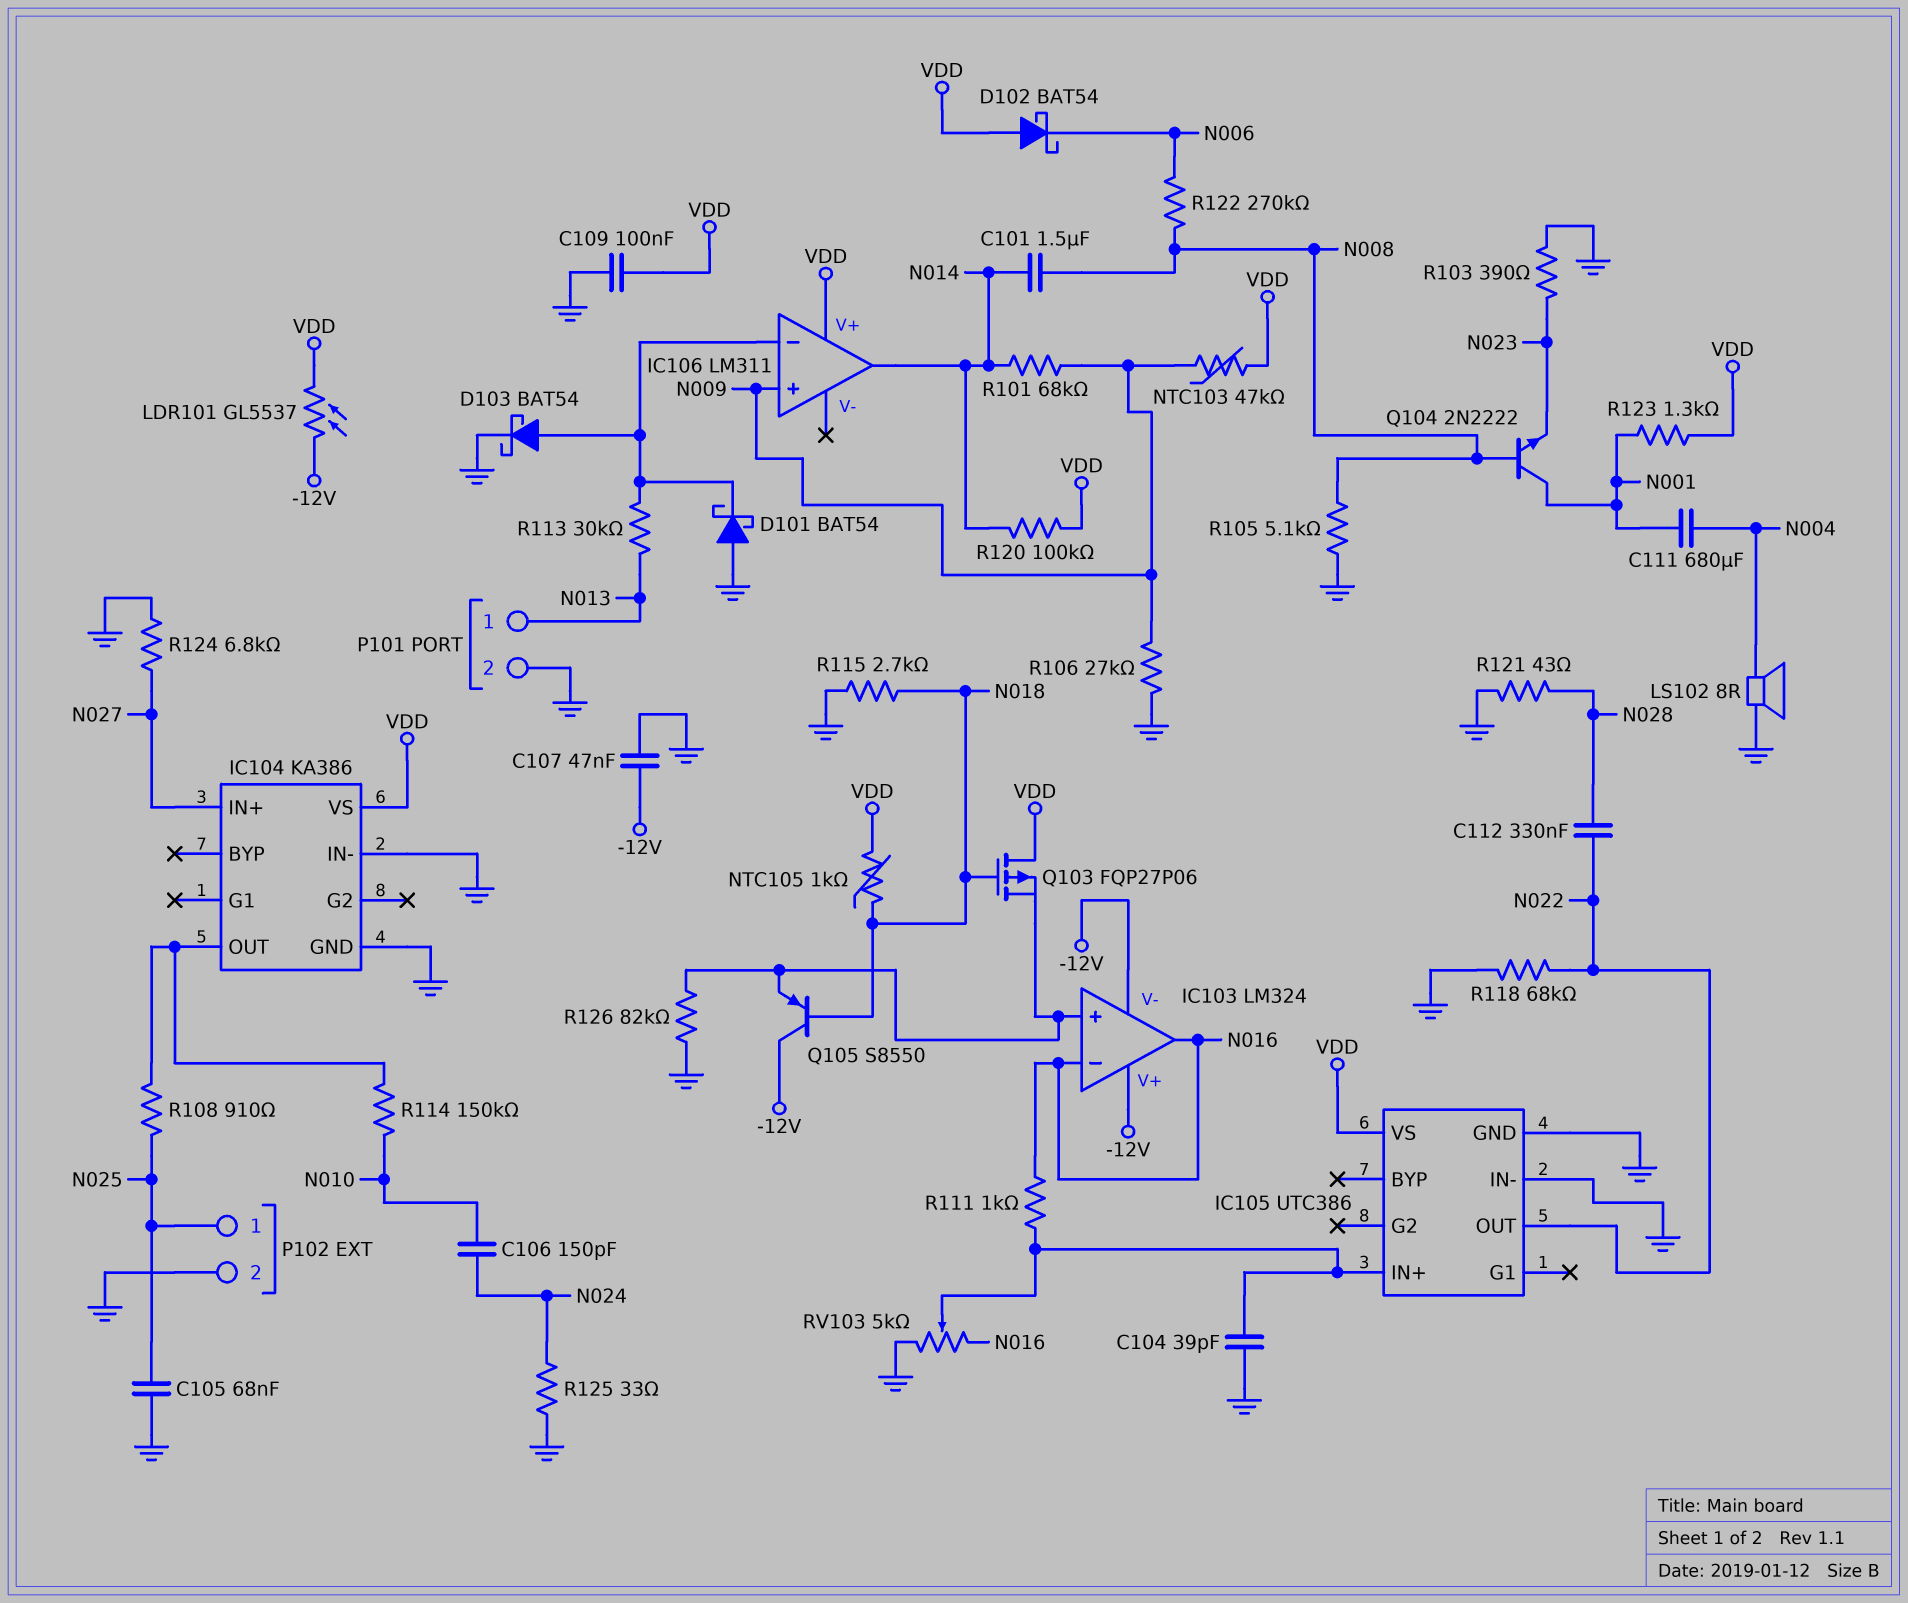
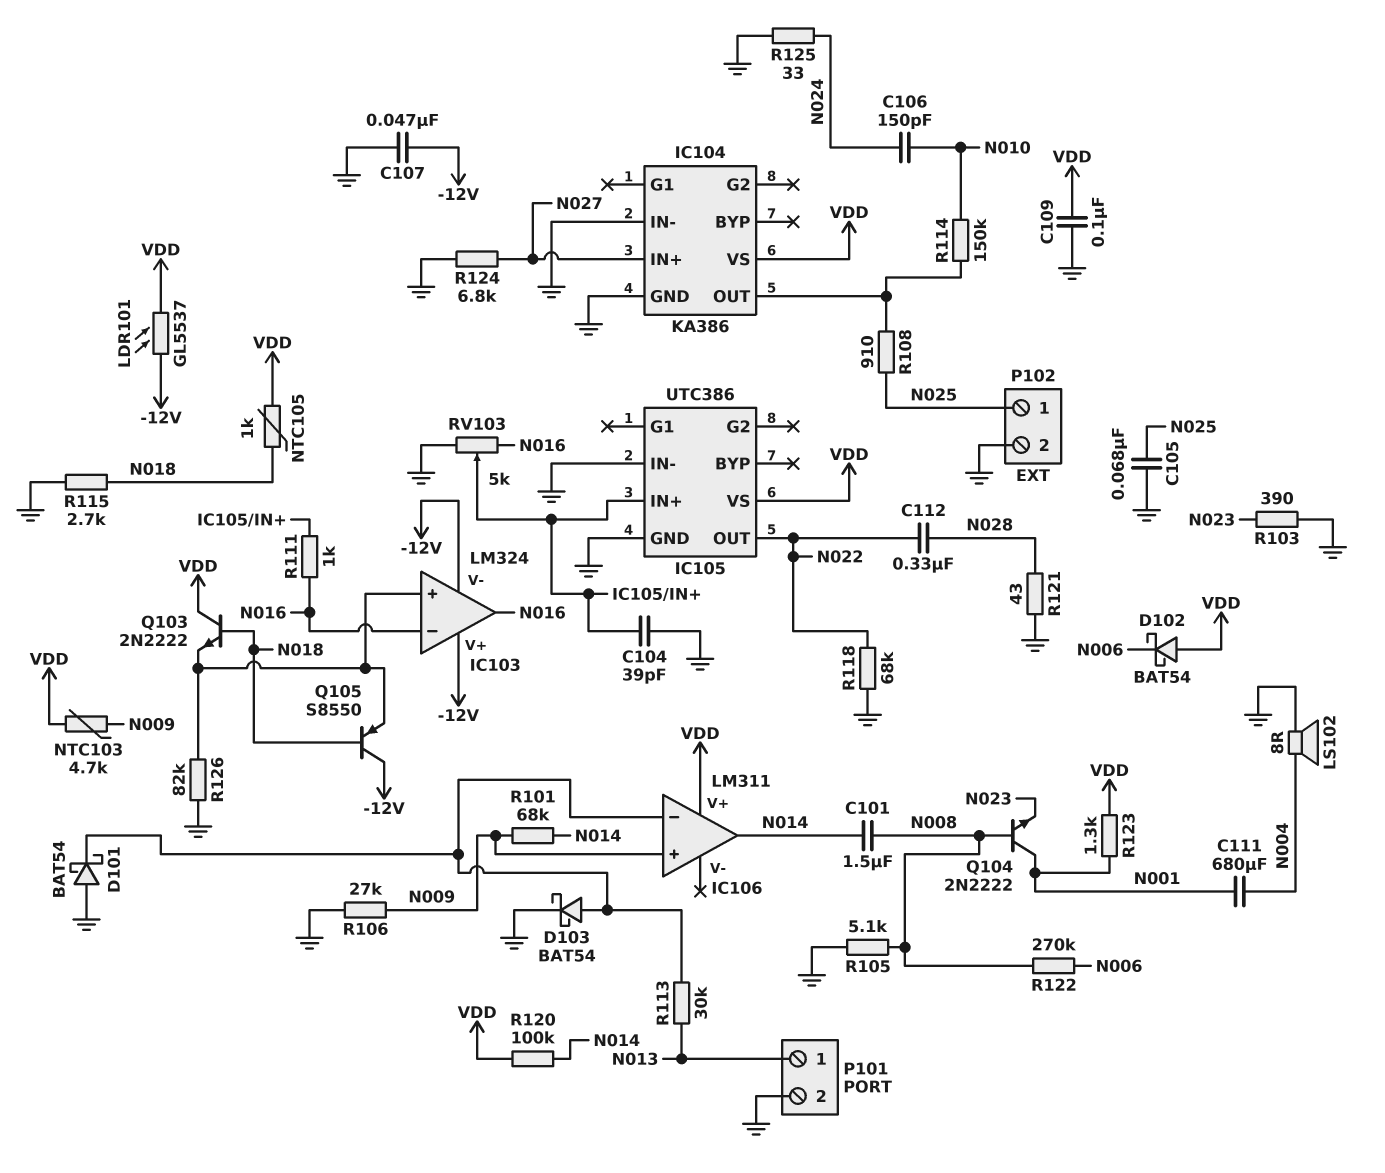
NTC103: 47k (N009, VDD) -> 4.7k (N009, VDD)
Q103: PMOS FQP27P06 (G N018, D VDD, S IC103/in+) -> NPN 2N2222 (B N018, C VDD, E IC103/in+)

